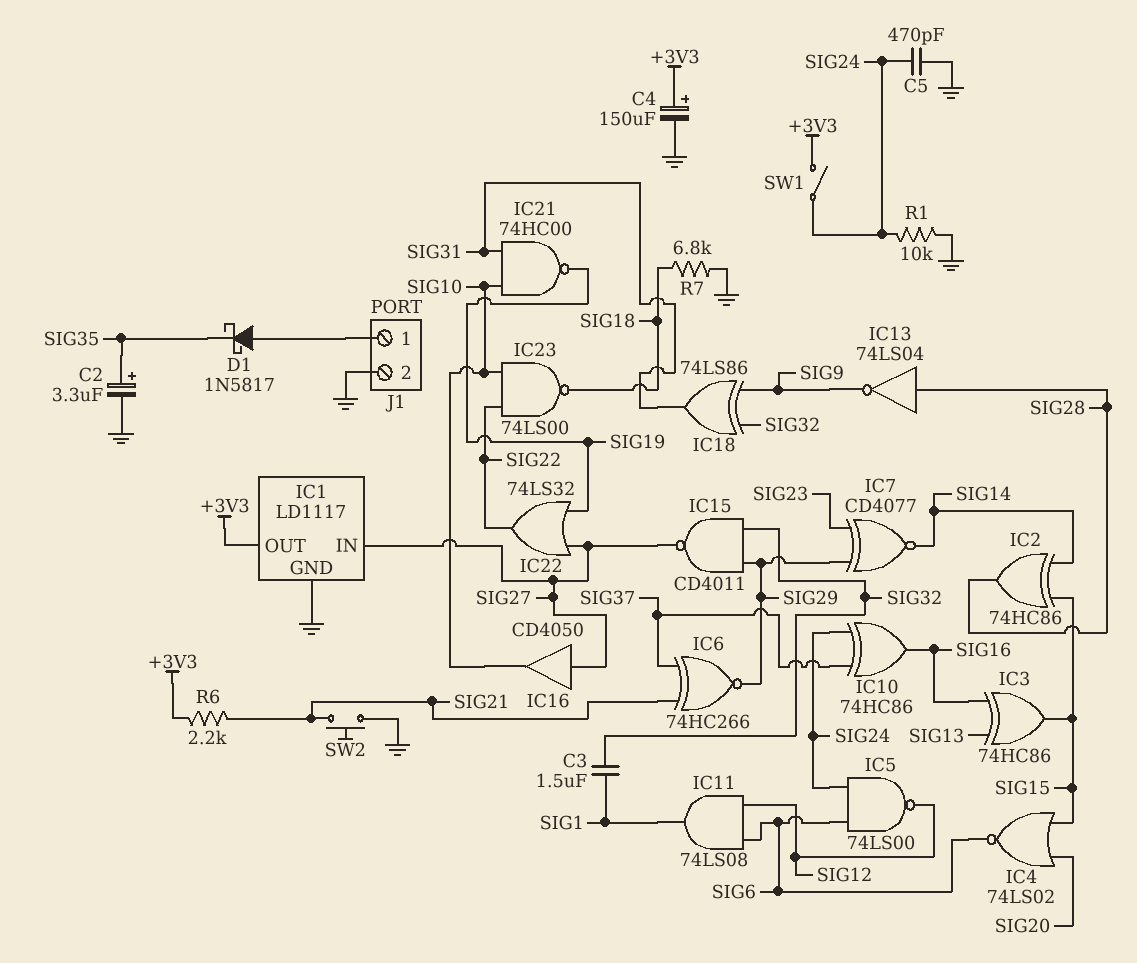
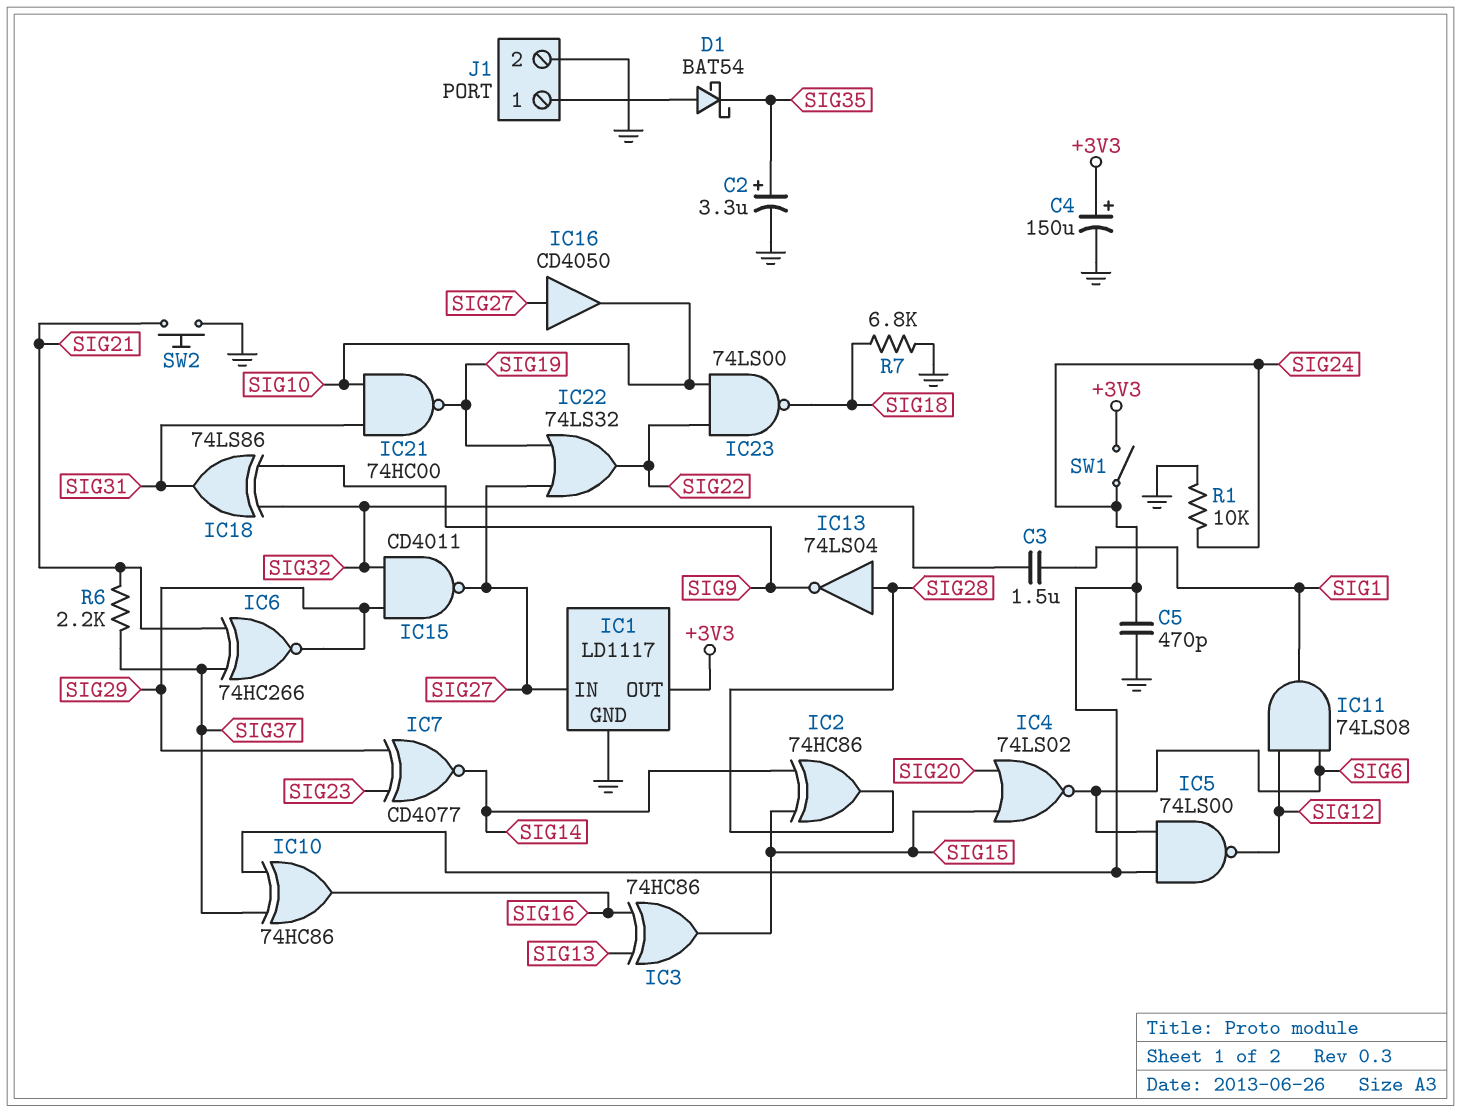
D1: schottky 1N5817 (A J1/1, K SIG35) -> schottky BAT54 (A J1/1, K SIG35)
R6: 2.2k (+3V3, SIG21) -> 2.2k (SIG21, SIG37)

